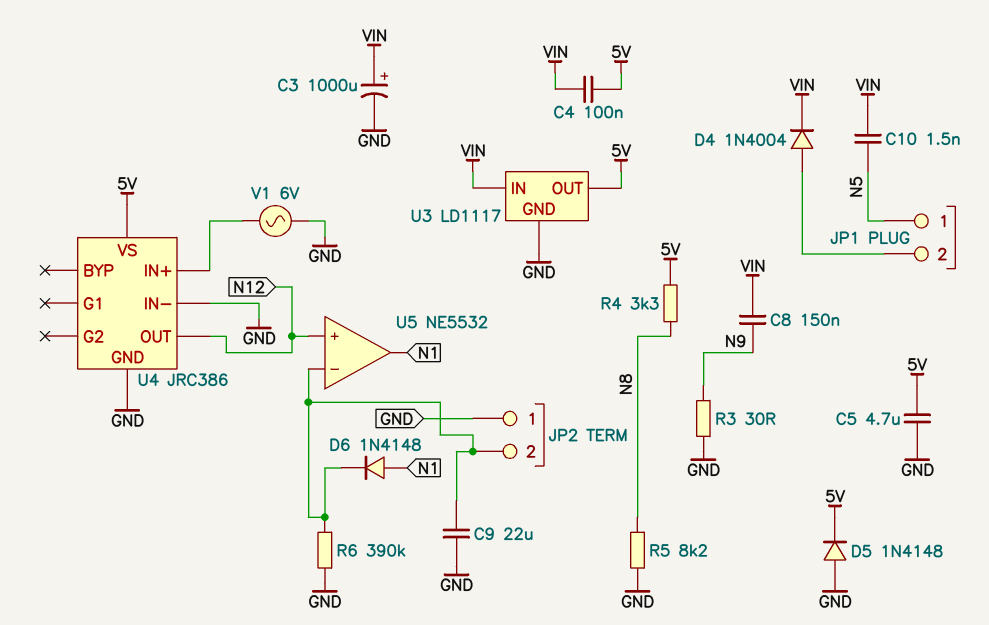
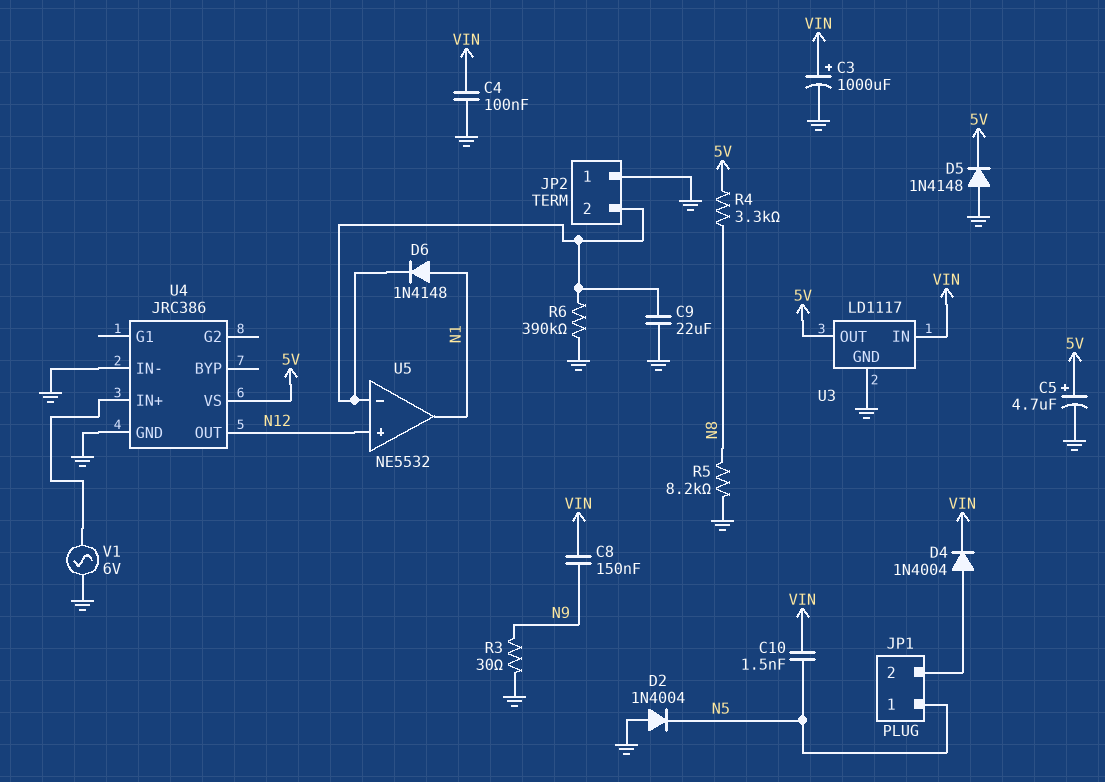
C4: 100nF (5V, VIN) -> 100nF (GND, VIN)
C5: 4.7uF (5V, GND) -> 4.7uF (plus 5V, minus GND)
D2: none -> diode 1N4004 (A GND, K N5)

